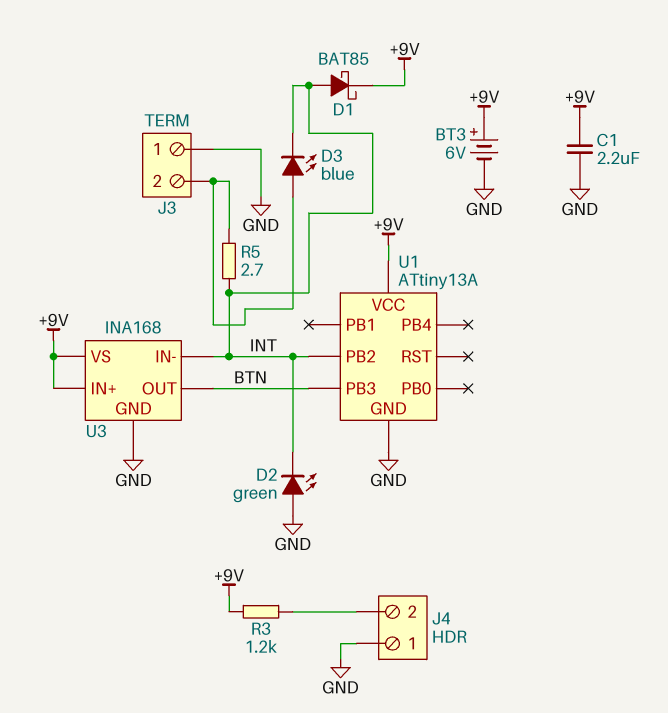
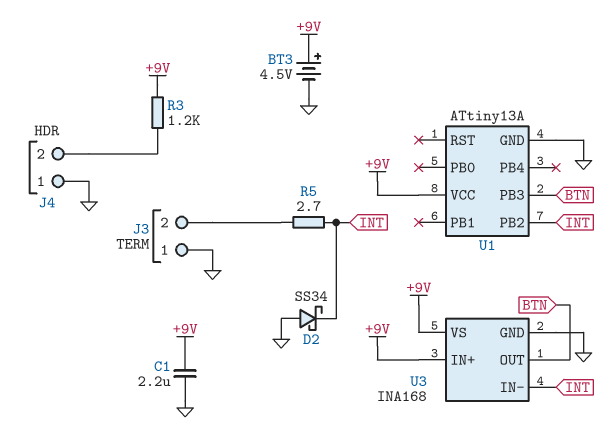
BT3: 6V (plus +9V, minus GND) -> 4.5V (plus +9V, minus GND)
D1: schottky BAT85 (A INT, K +9V) -> none
D2: LED green (A GND, K INT) -> schottky SS34 (A GND, K INT)
D3: LED blue (A J3/2, K INT) -> none

